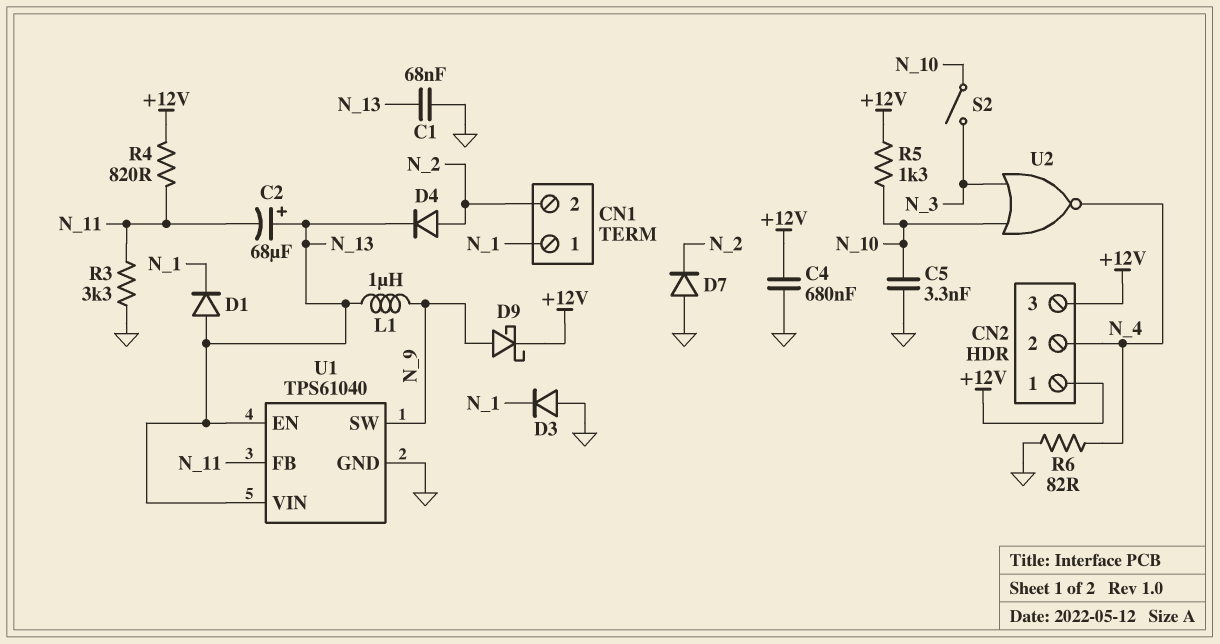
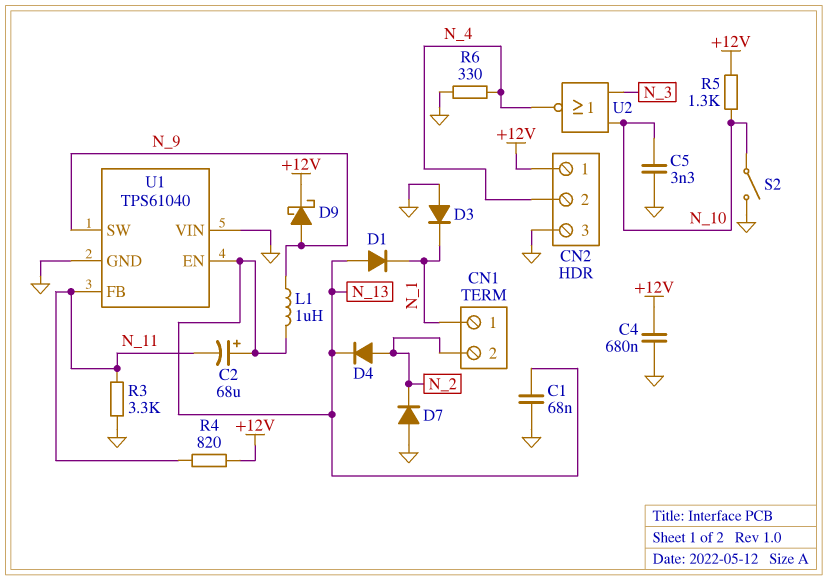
CN2 pin 3: +12V -> GND
R6: 82 (GND, N_4) -> 330 (GND, N_4)
S2: switch (N_3, N_10) -> switch (GND, N_10)
U1 pin VIN: N_13 -> GND

